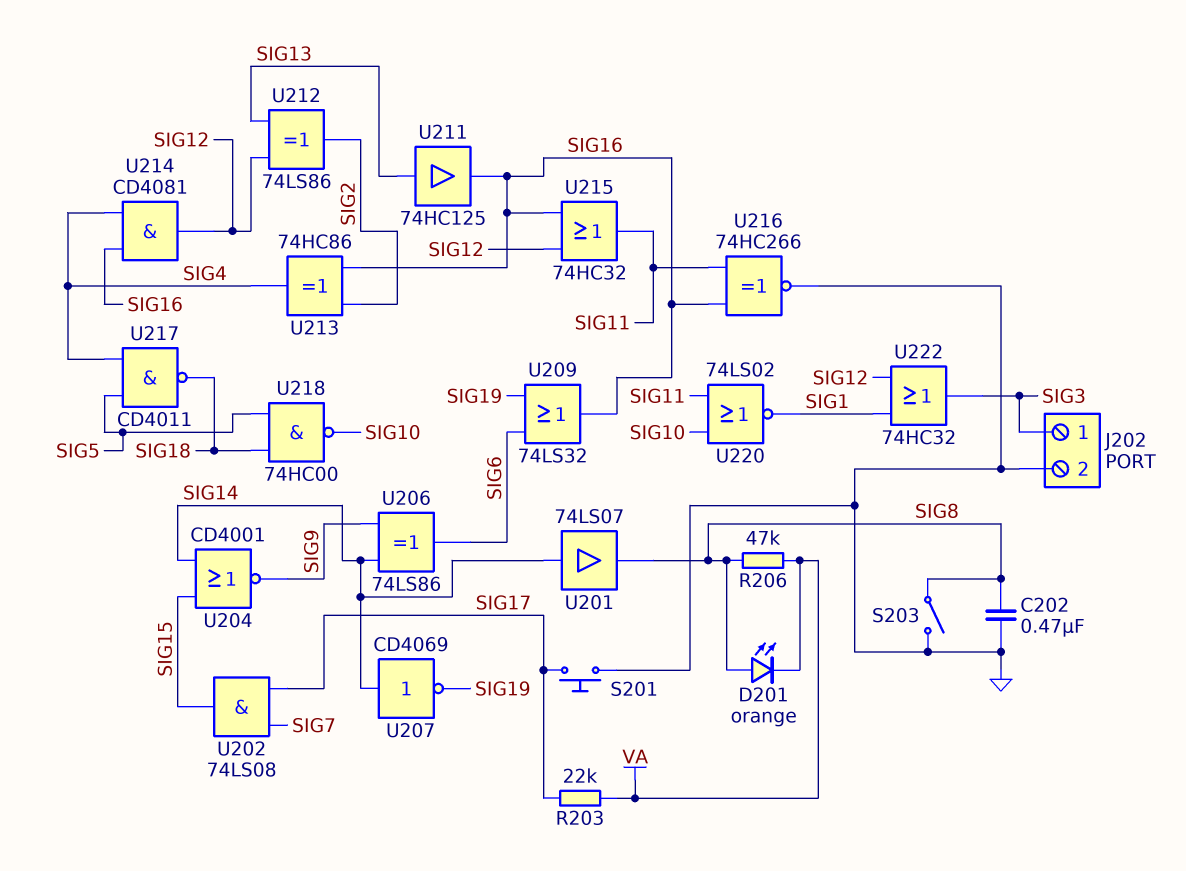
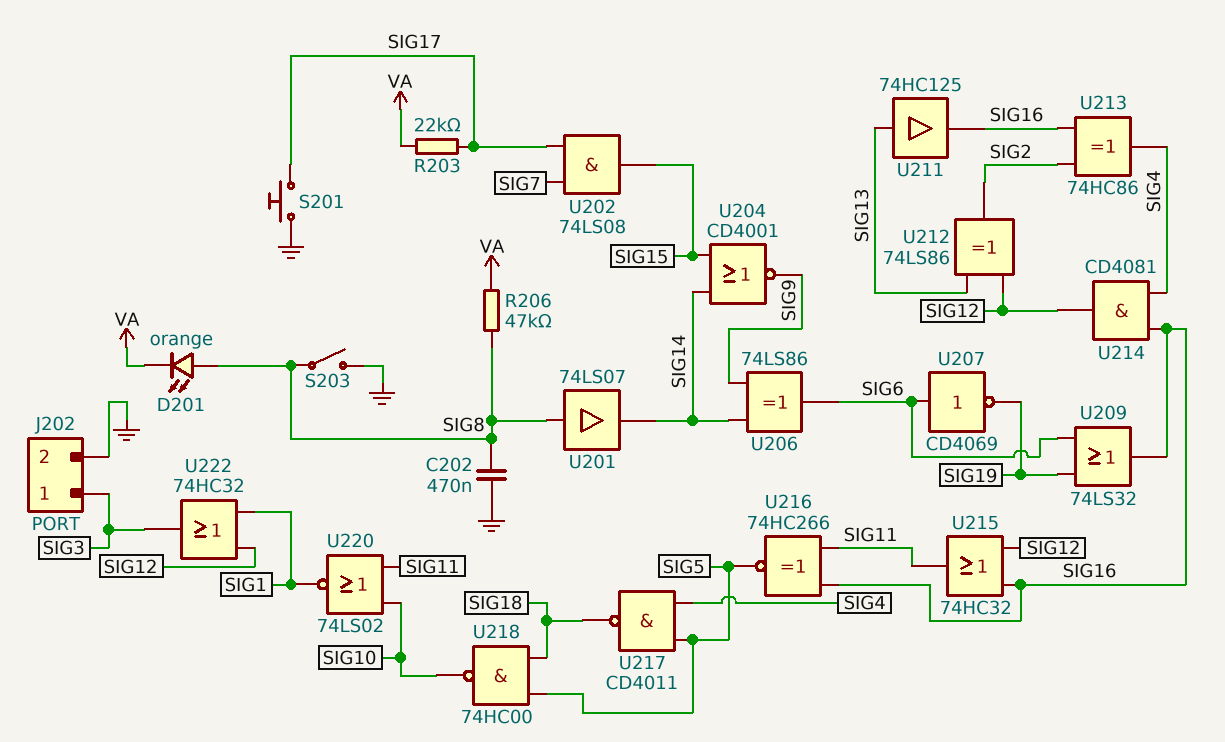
U201: buffer 74LS07 (in SIG14, out SIG8) -> buffer 74LS07 (in SIG8, out SIG14)
U207: NOT CD4069 (in SIG14, out SIG19) -> NOT CD4069 (in SIG6, out SIG19)
U216: XNOR 74HC266 (in SIG11, in SIG16, out GND) -> XNOR 74HC266 (in SIG11, in SIG16, out SIG5)

